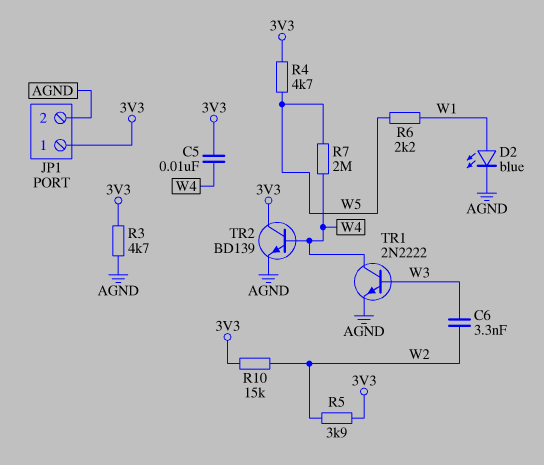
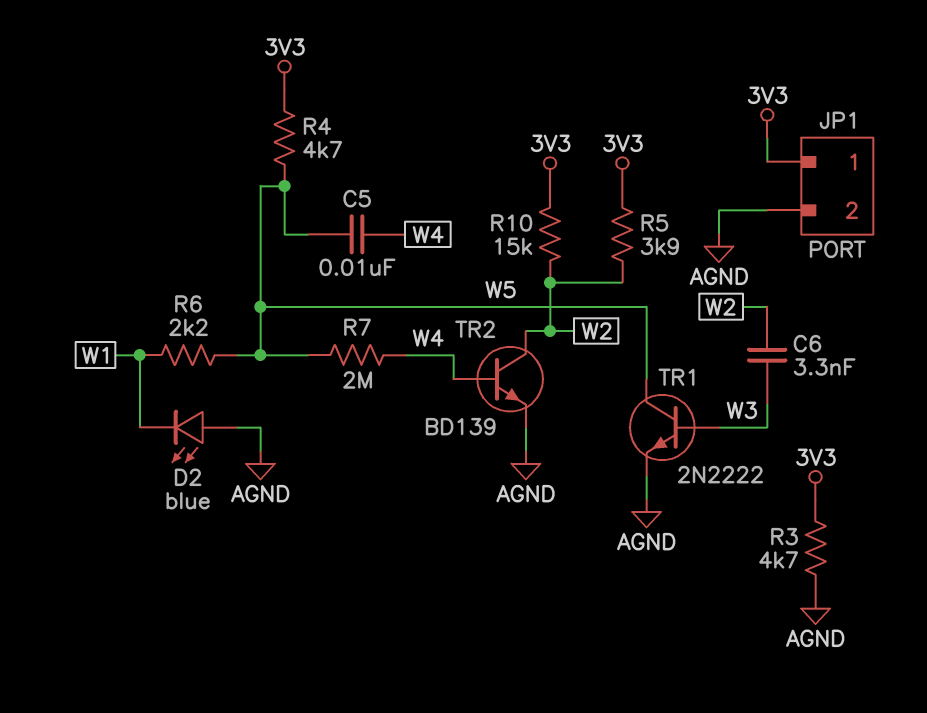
C5: 10nF (3V3, W4) -> 10nF (W4, W5)
D2: LED blue (A W1, K AGND) -> LED blue (A AGND, K W1)
TR1: NPN 2N2222 (B W3, C W4, E AGND) -> NPN 2N2222 (B W3, C W5, E AGND)
TR2: NPN BD139 (B W4, C 3V3, E AGND) -> NPN BD139 (B W4, C W2, E AGND)

